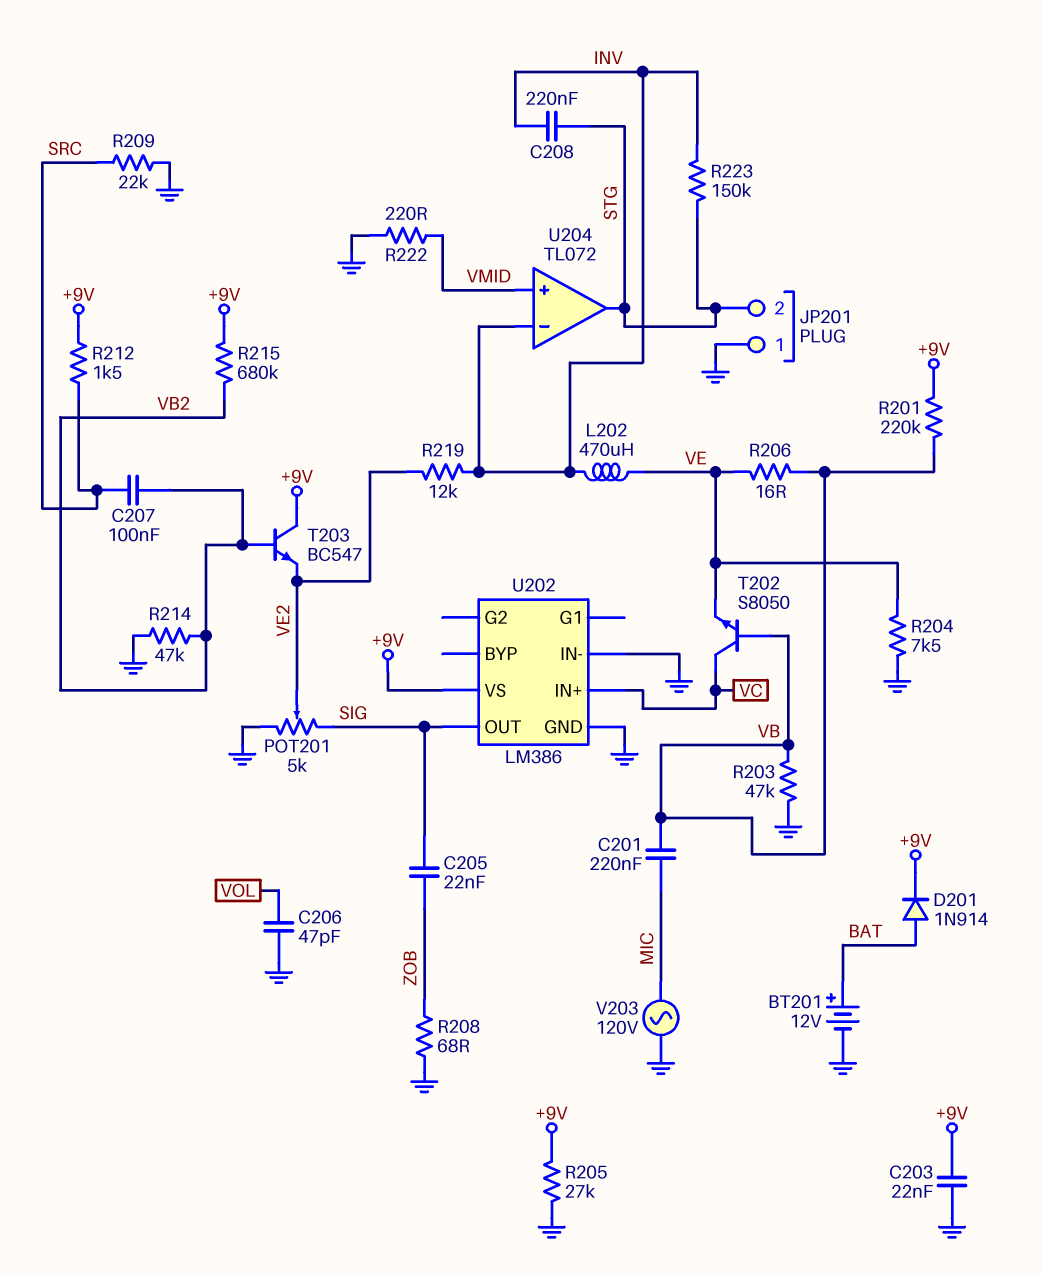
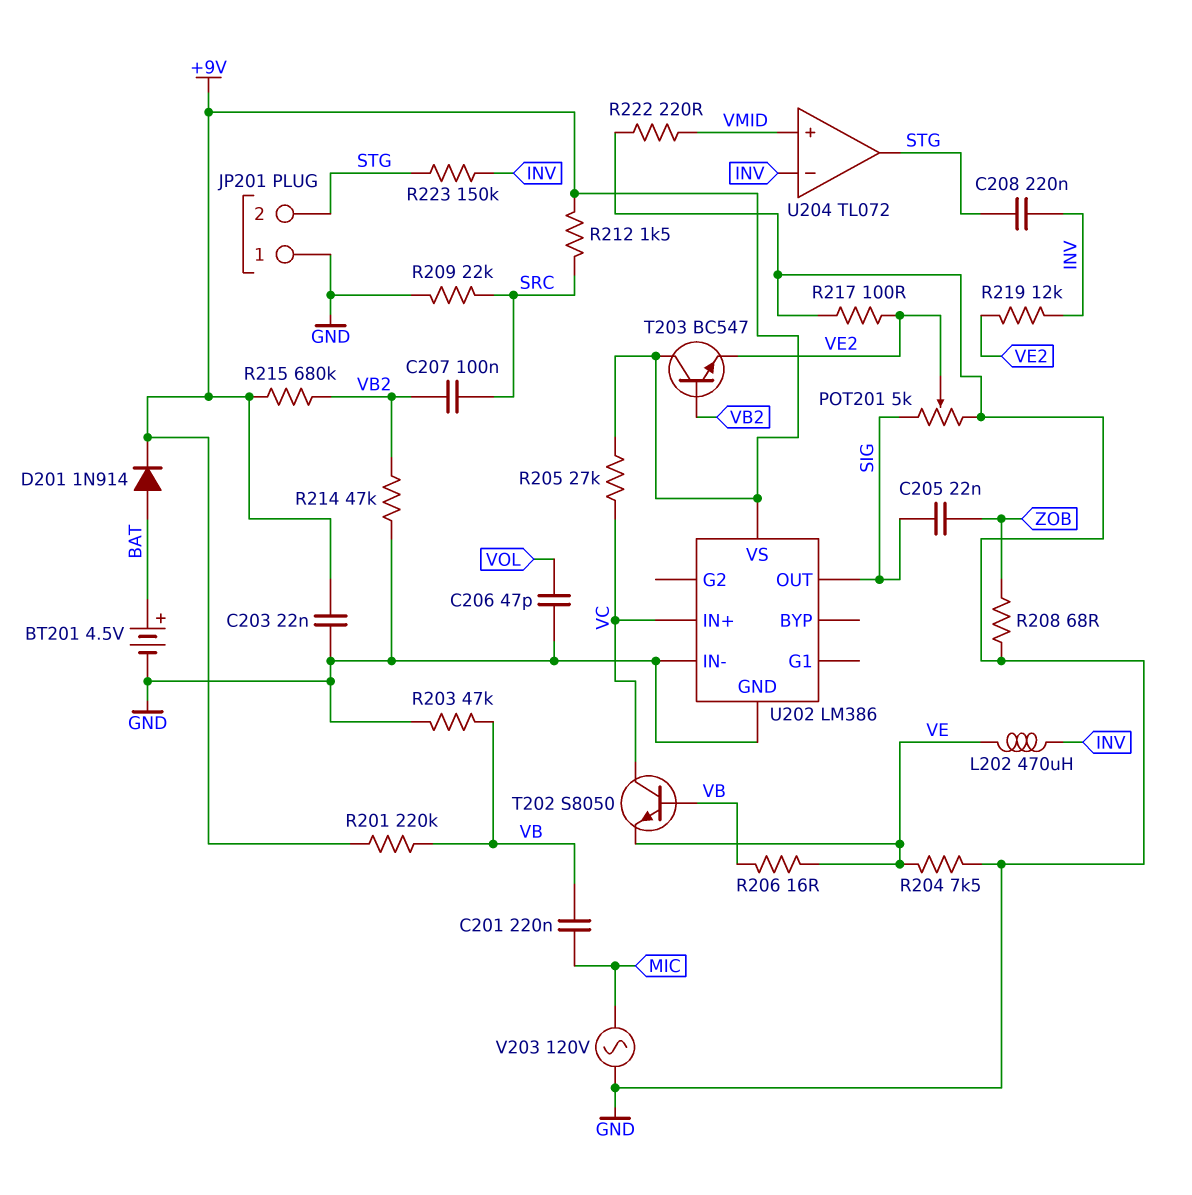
BT201: 12V (plus BAT, minus GND) -> 4.5V (plus BAT, minus GND)
R205: 27k (+9V, GND) -> 27k (+9V, VC)
R217: none -> 100 (GND, VE2)

